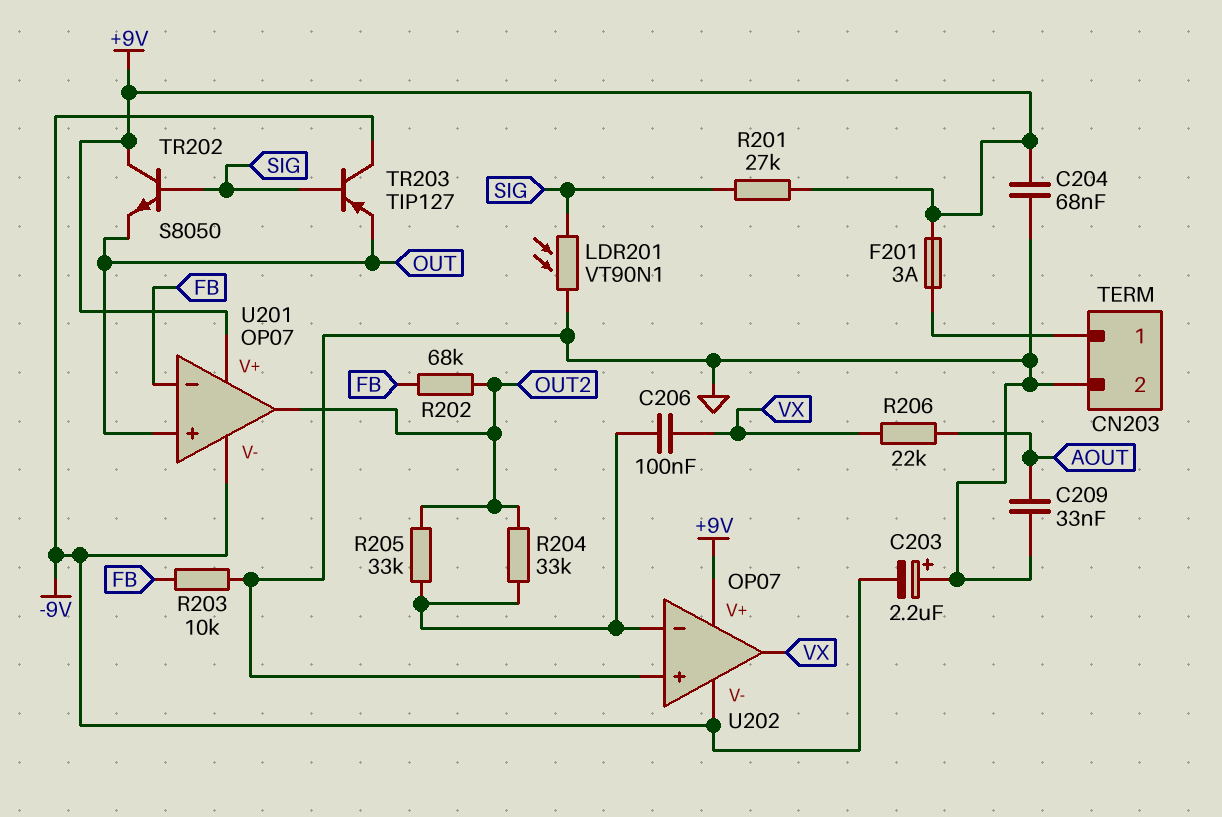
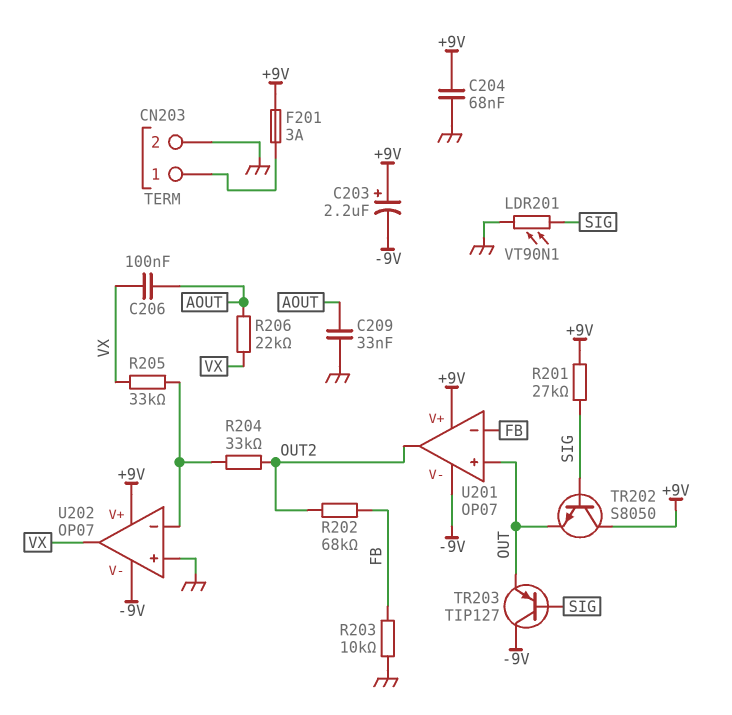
C203: 2.2uF (plus GND, minus -9V) -> 2.2uF (plus +9V, minus -9V)
C206: 100nF (U202/in-, VX) -> 100nF (AOUT, VX)
R205: 33k (OUT2, U202/in-) -> 33k (U202/in-, VX)

